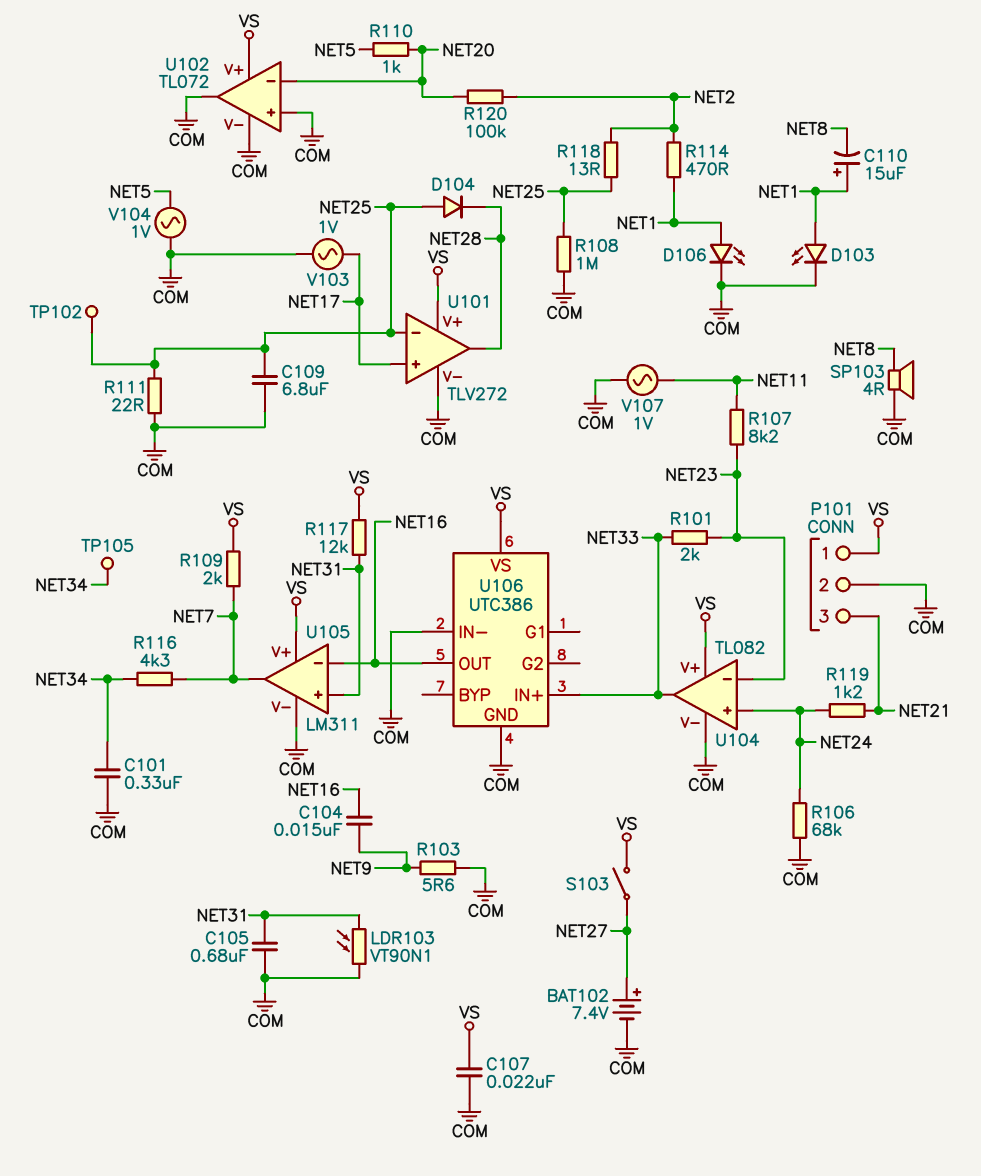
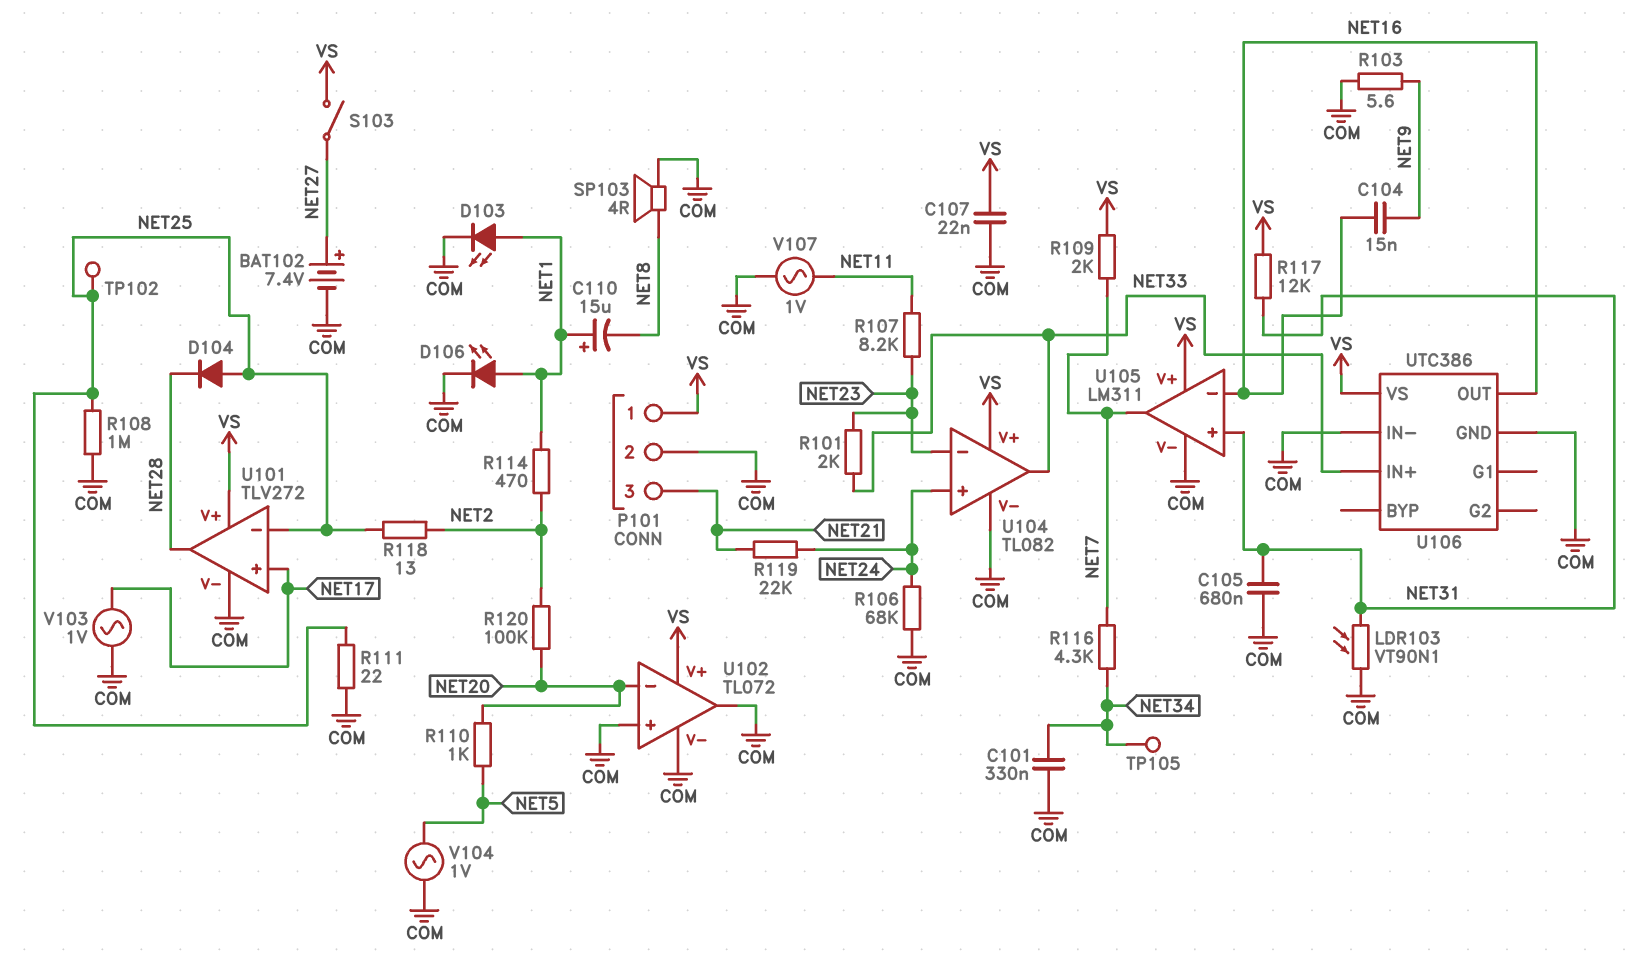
C109: 6.8uF (COM, NET25) -> none
R119: 1.2k (NET21, NET24) -> 22k (NET21, NET24)

